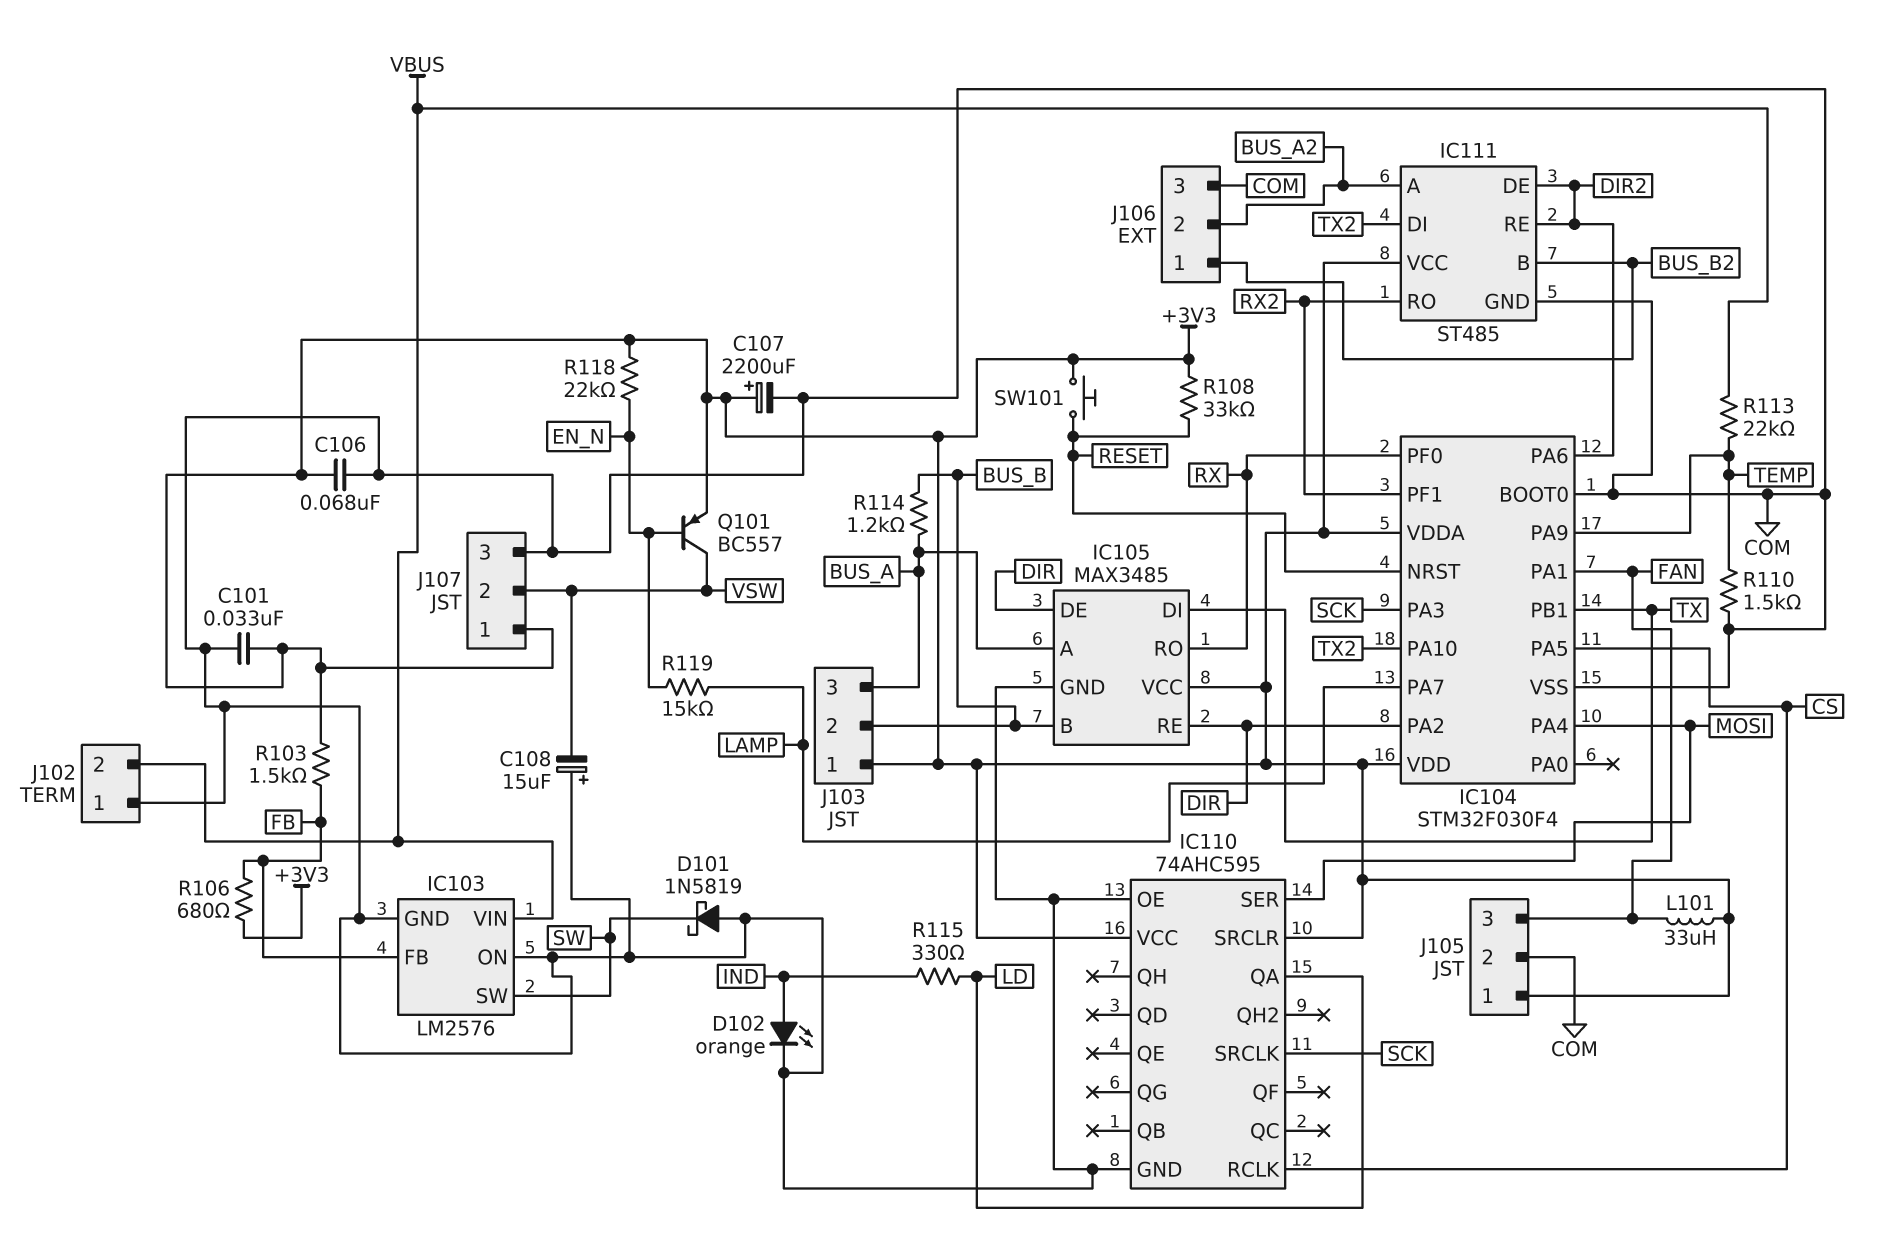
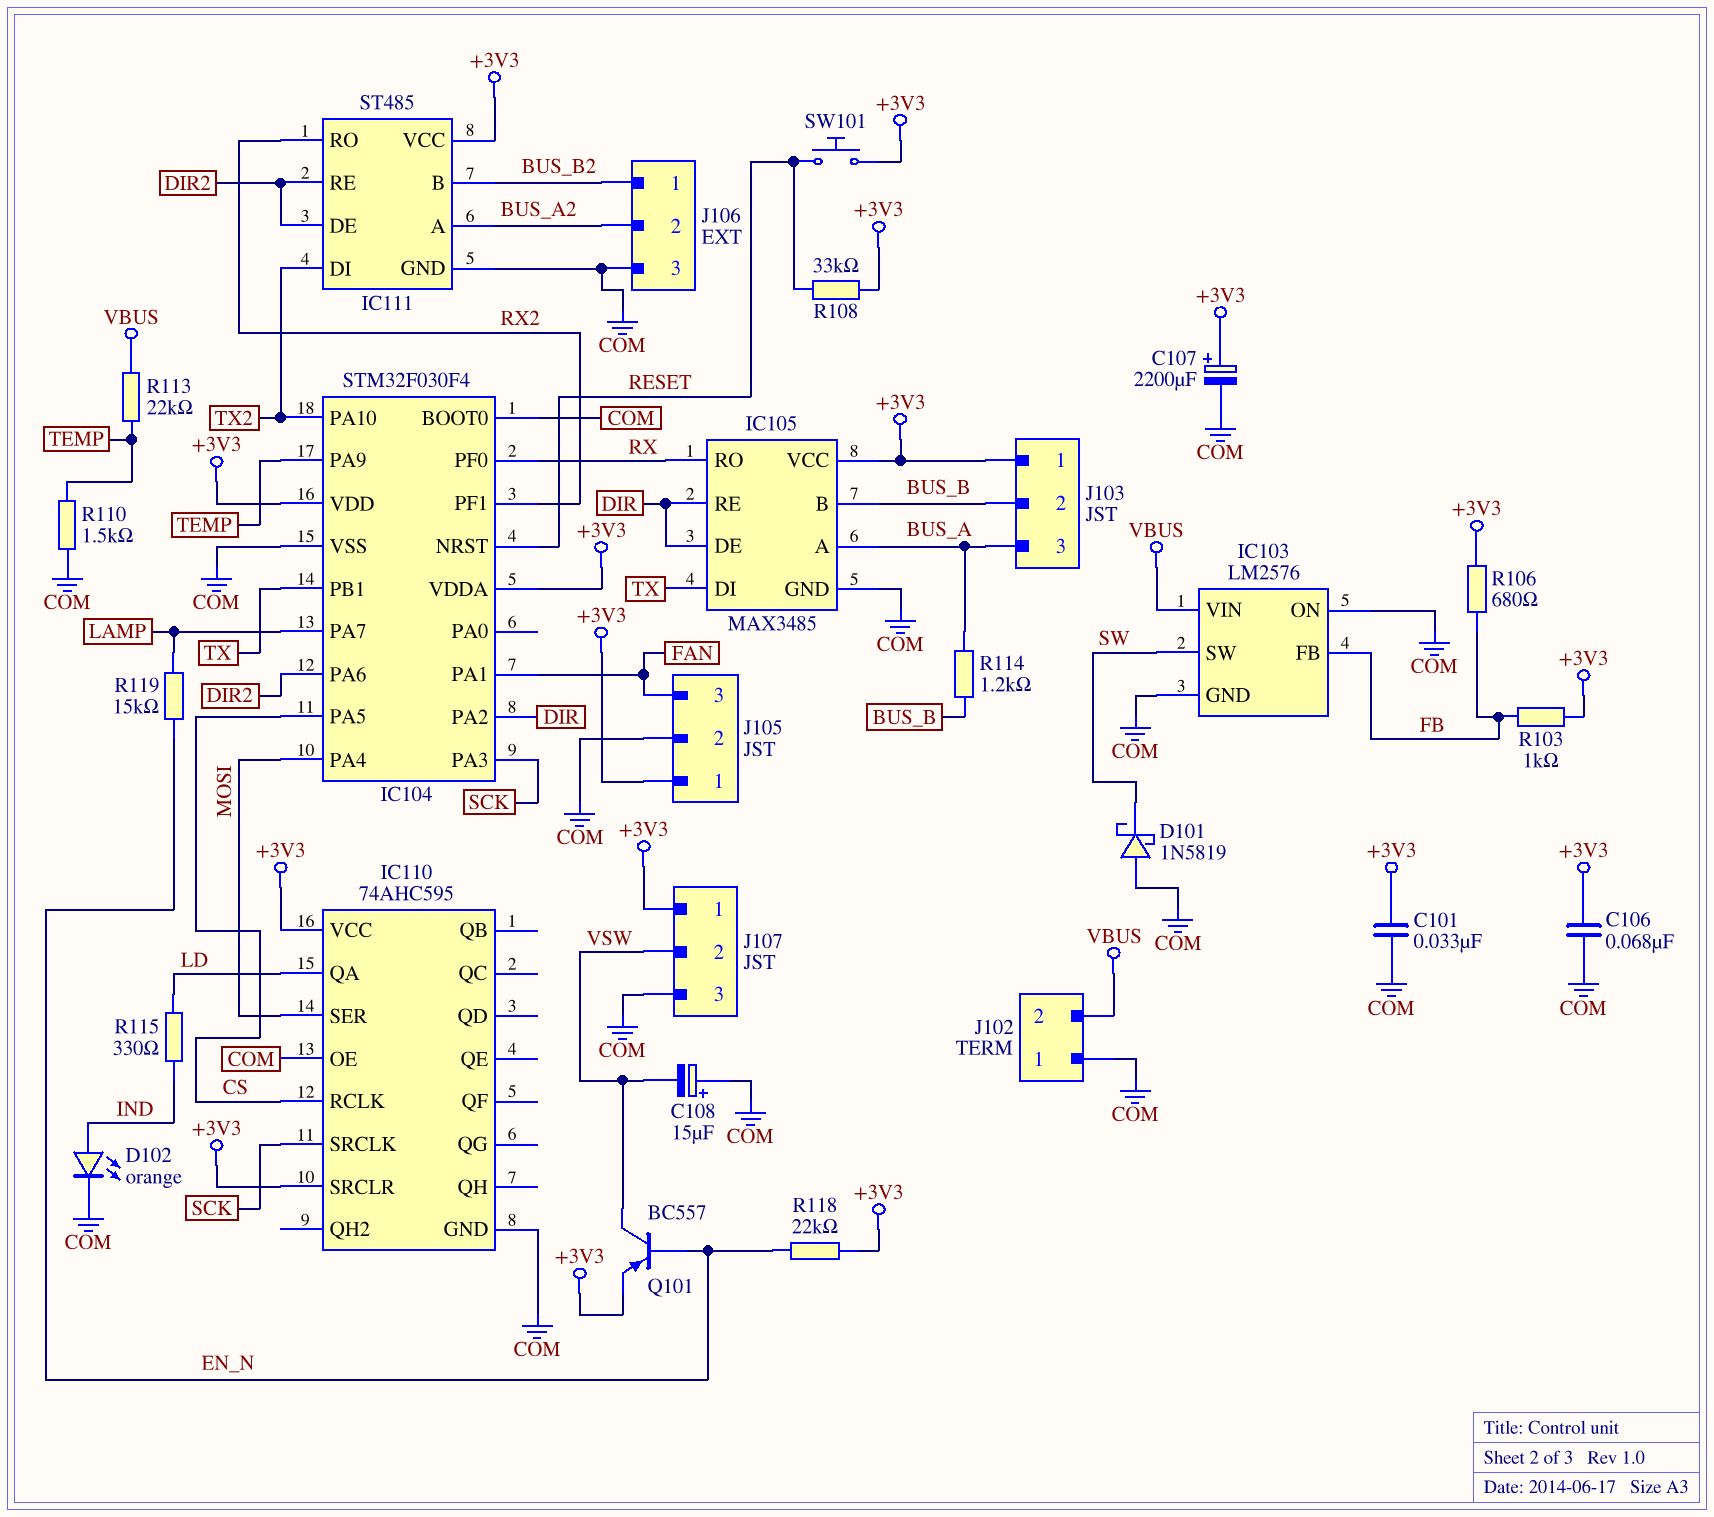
L101: 33uH (+3V3, FAN) -> none
R103: 1.5k (+3V3, FB) -> 1k (+3V3, FB)

